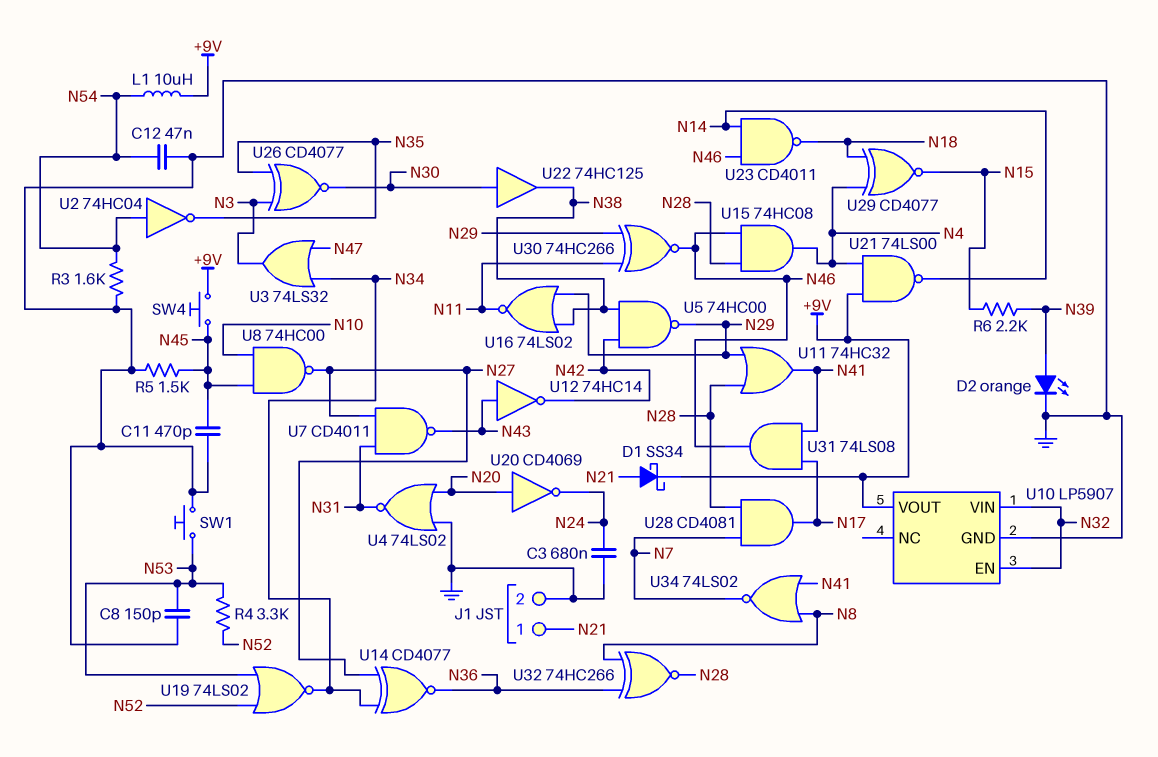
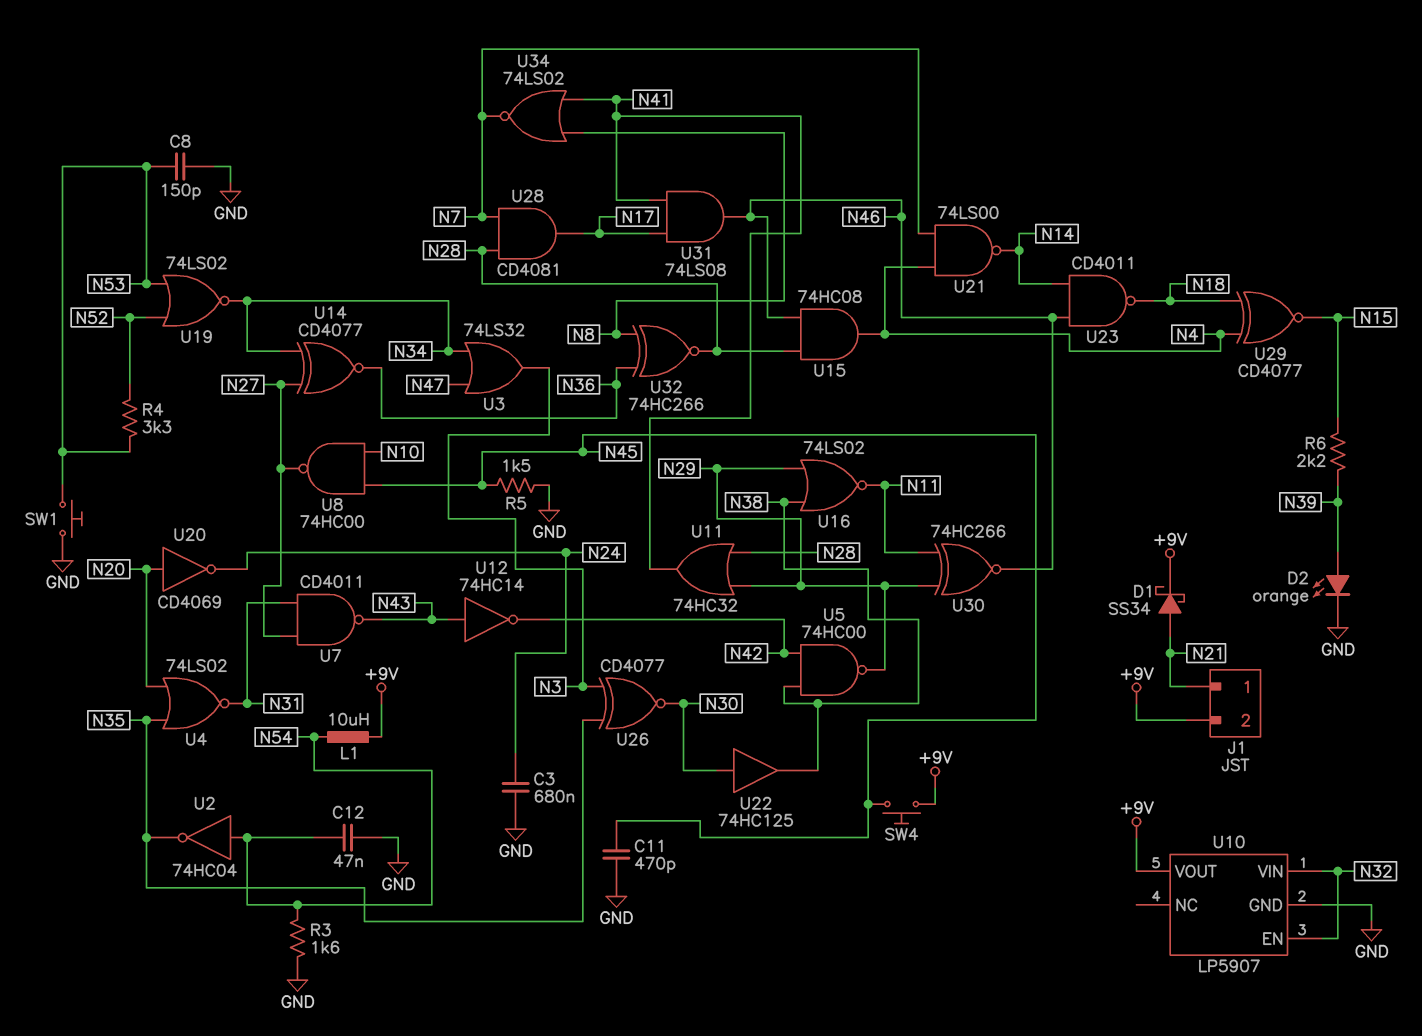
J1 pin 2: GND -> +9V
U4: NOR 74LS02 (in GND, in N20, out N31) -> NOR 74LS02 (in N20, in N35, out N31)
U21: NAND 74LS00 (in +9V, in N4, out N14) -> NAND 74LS00 (in N4, in N7, out N14)

